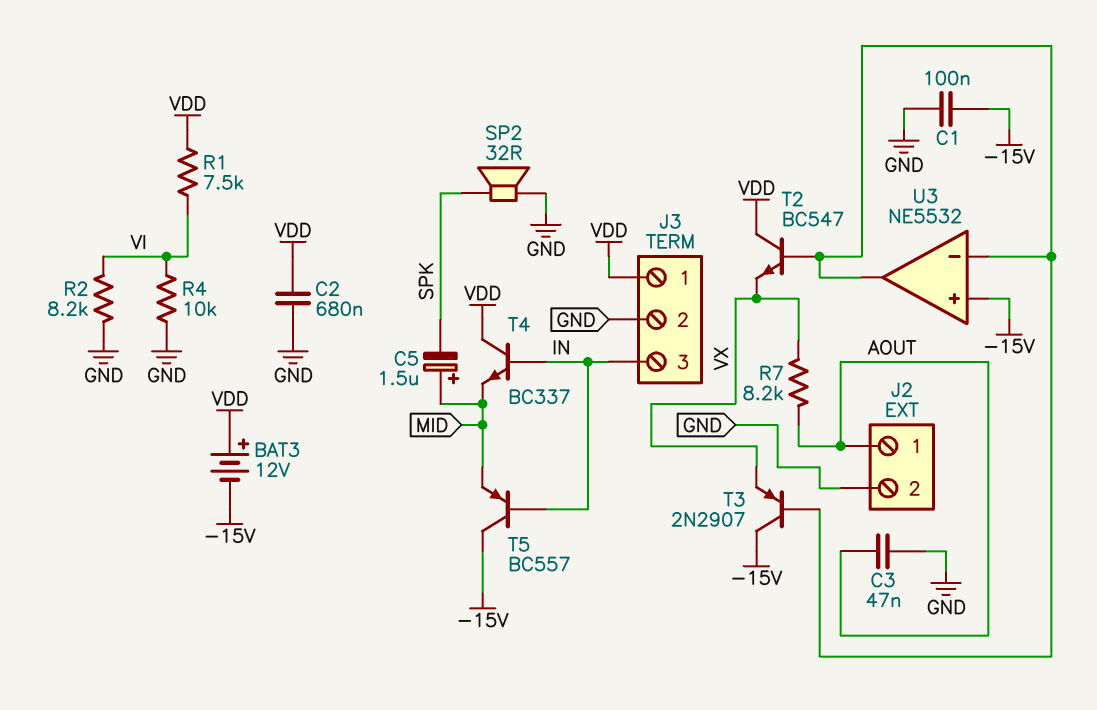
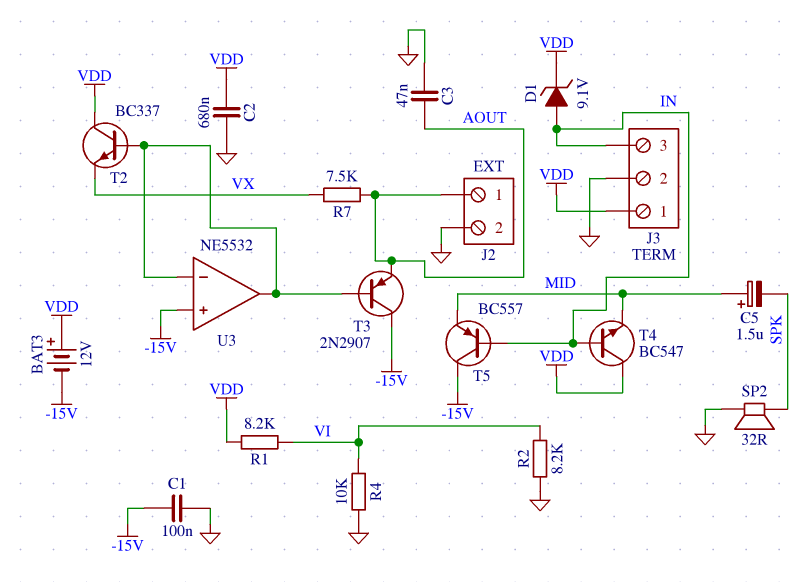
D1: none -> zener 9.1V (A IN, K VDD)
R1: 7.5k (VDD, VI) -> 8.2k (VDD, VI)
R7: 8.2k (AOUT, VX) -> 7.5k (AOUT, VX)
T2: NPN BC547 (B U3/in-, C VDD, E VX) -> NPN BC337 (B U3/in-, C VDD, E VX)
T3: PNP 2N2907 (B U3/in-, C -15V, E VX) -> PNP 2N2907 (B U3/in-, C -15V, E AOUT)
T4: NPN BC337 (B IN, C VDD, E MID) -> NPN BC547 (B IN, C VDD, E MID)

